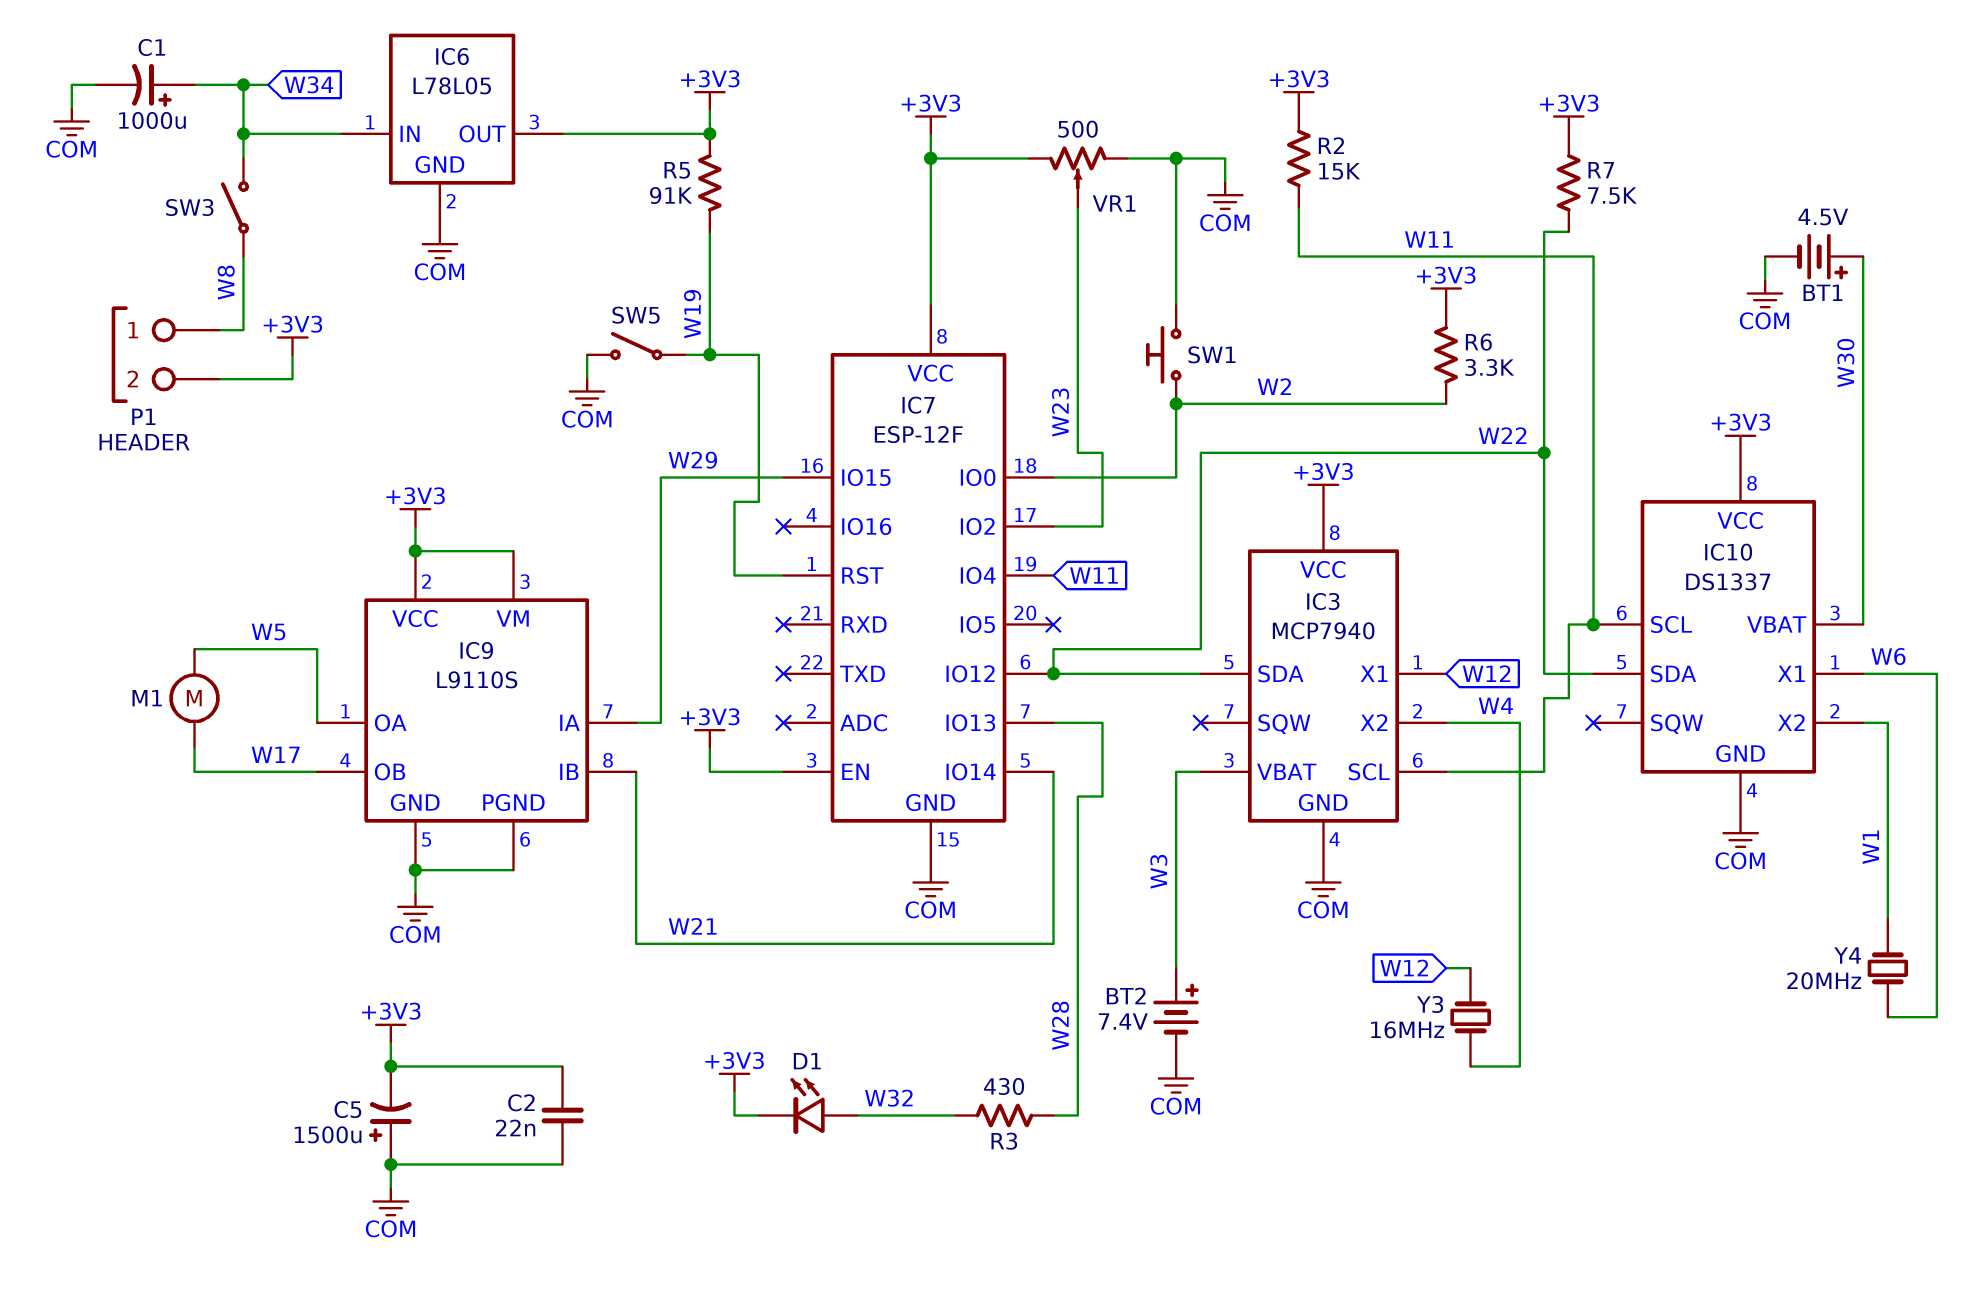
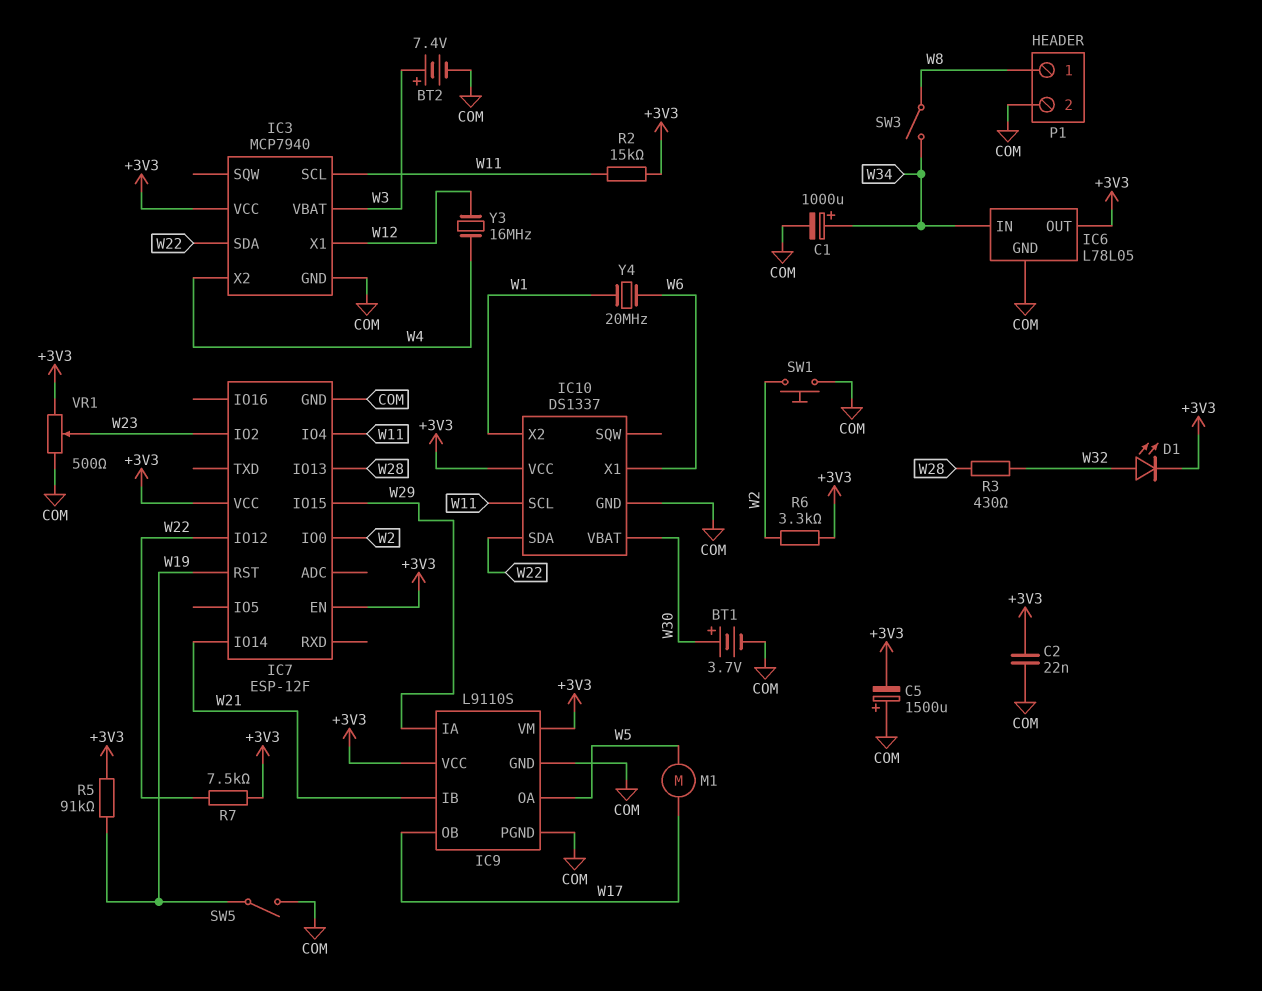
BT1: 4.5V (plus W30, minus COM) -> 3.7V (plus W30, minus COM)
P1 pin 2: +3V3 -> COM

